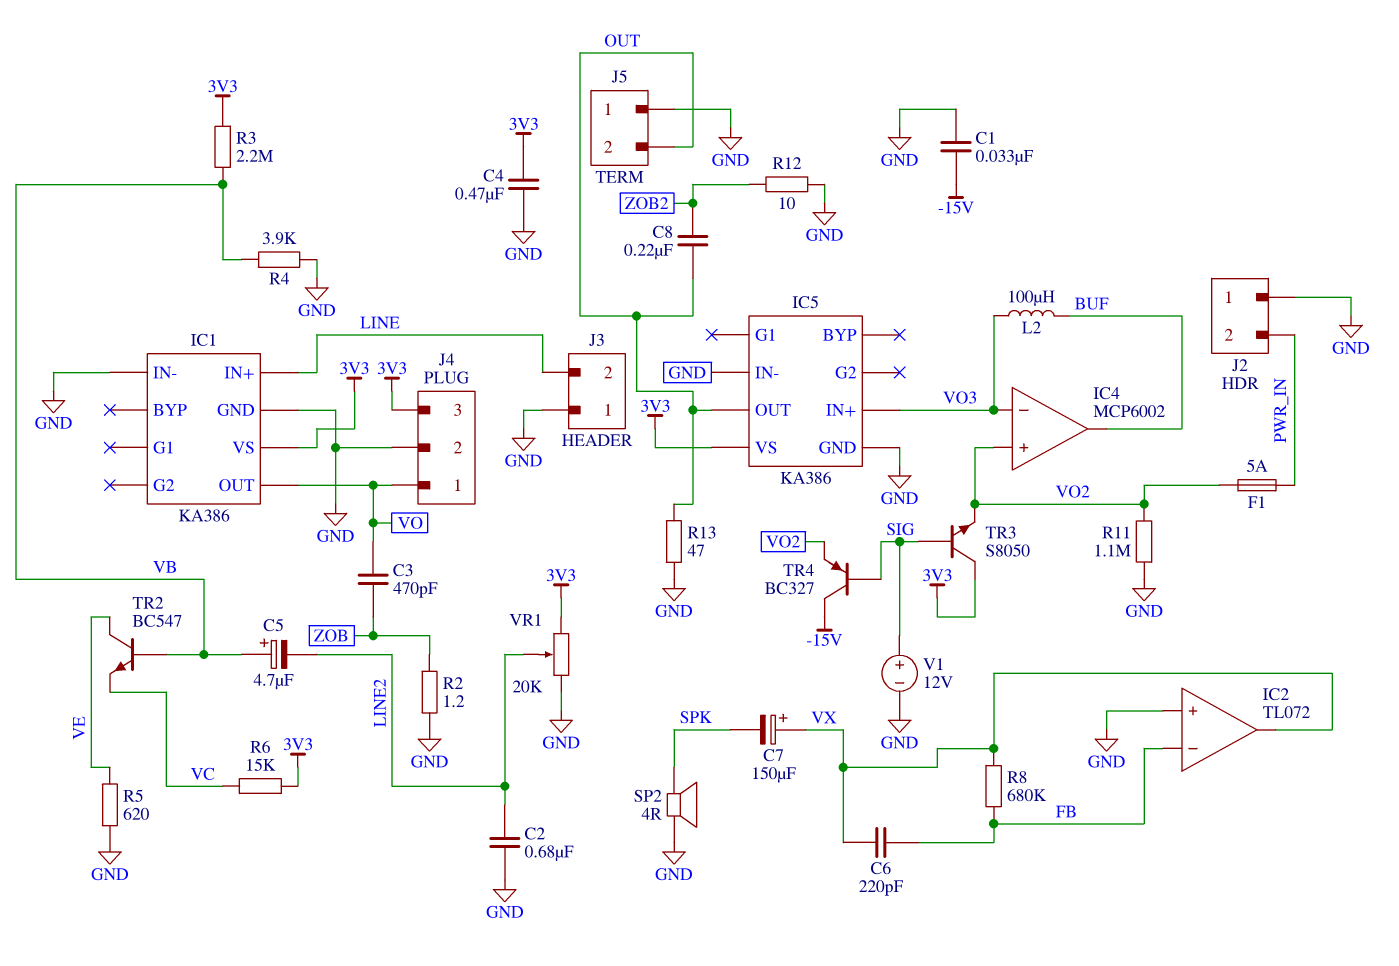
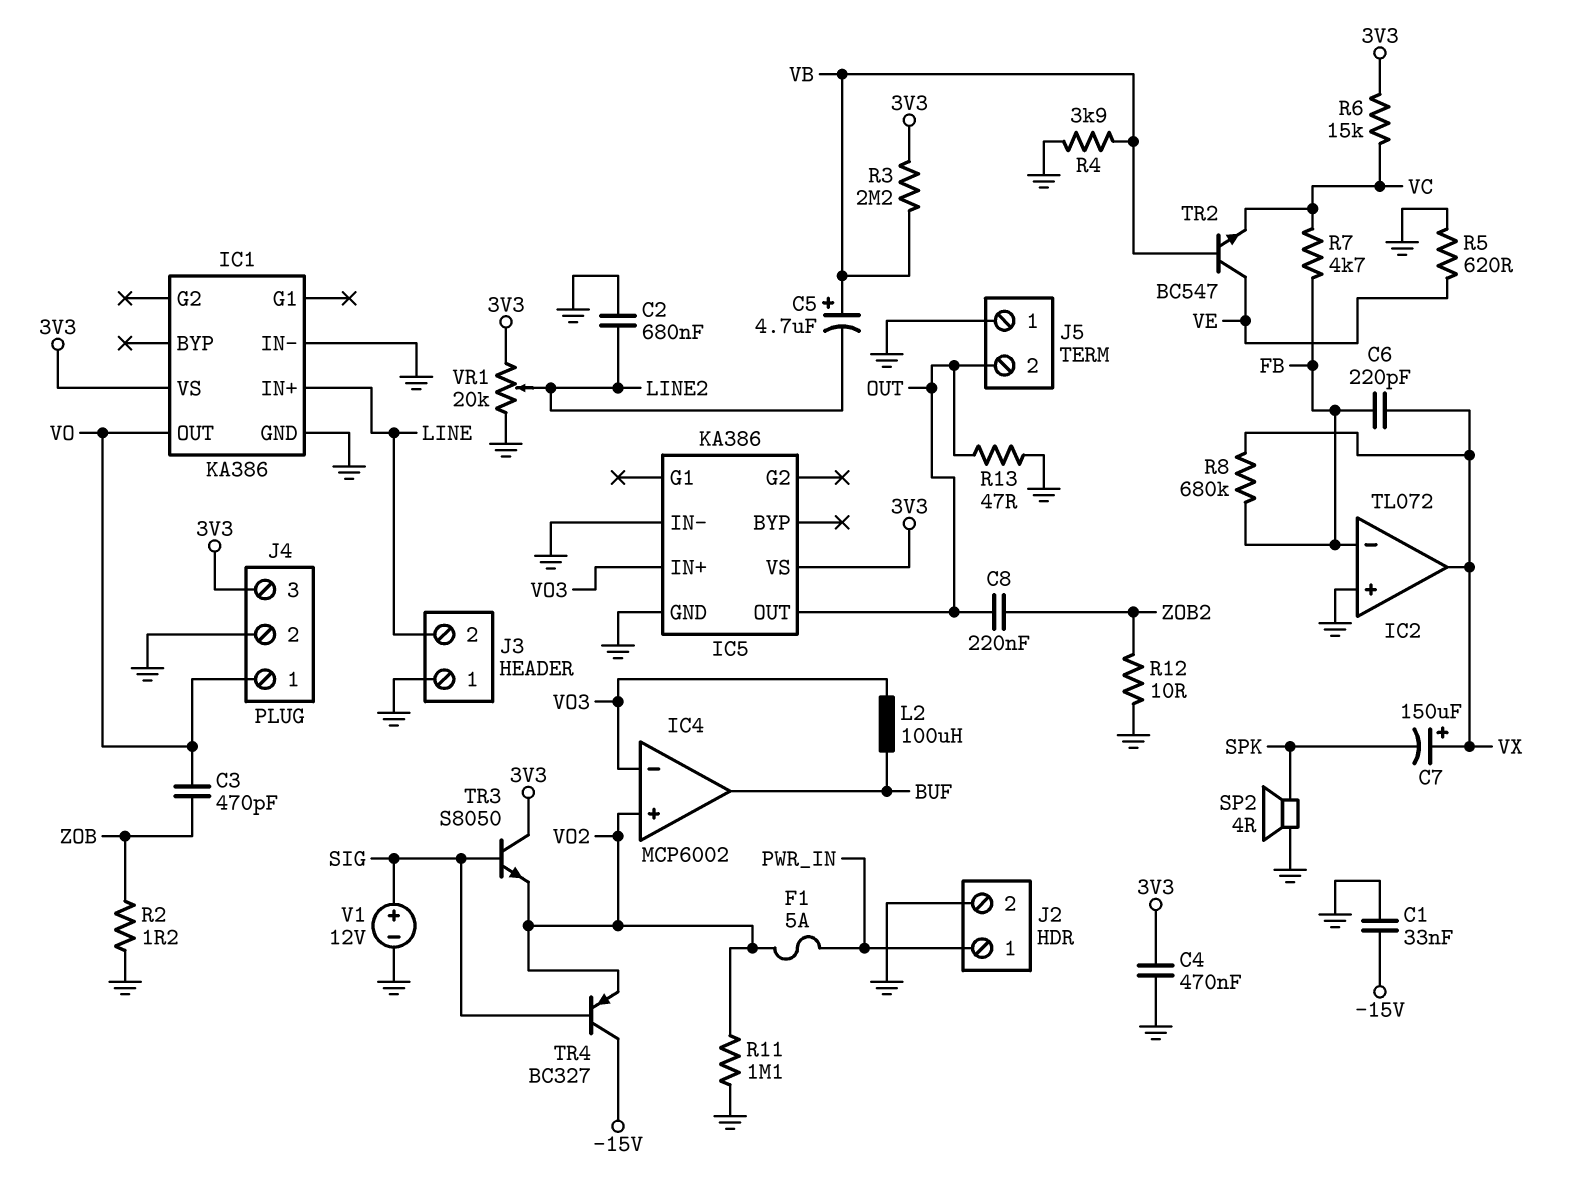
J2 pin 1: GND -> PWR_IN
J2 pin 2: PWR_IN -> GND
R7: none -> 4.7k (FB, VC)

